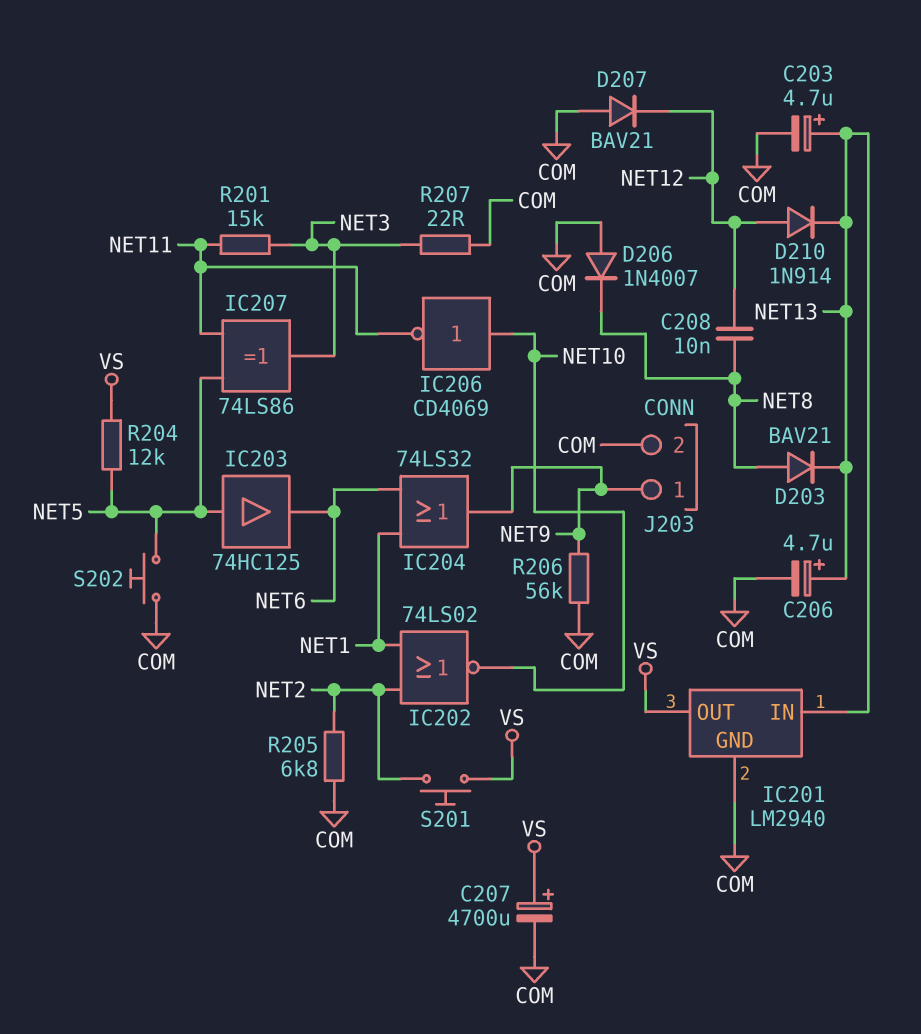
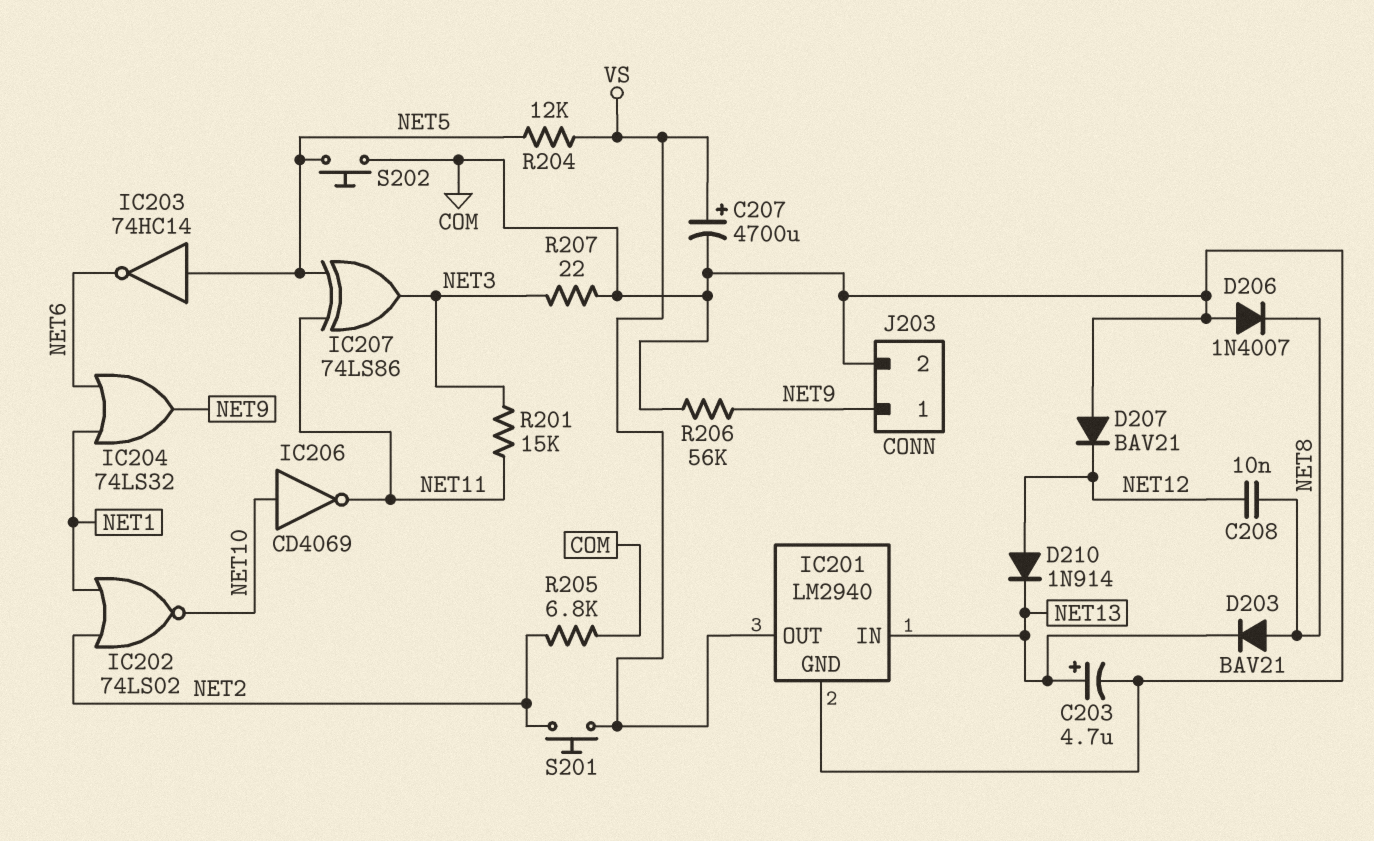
C206: 4.7uF (plus NET13, minus COM) -> none
IC203: buffer 74HC125 (in NET5, out NET6) -> NOT 74HC14 (in NET5, out NET6)

